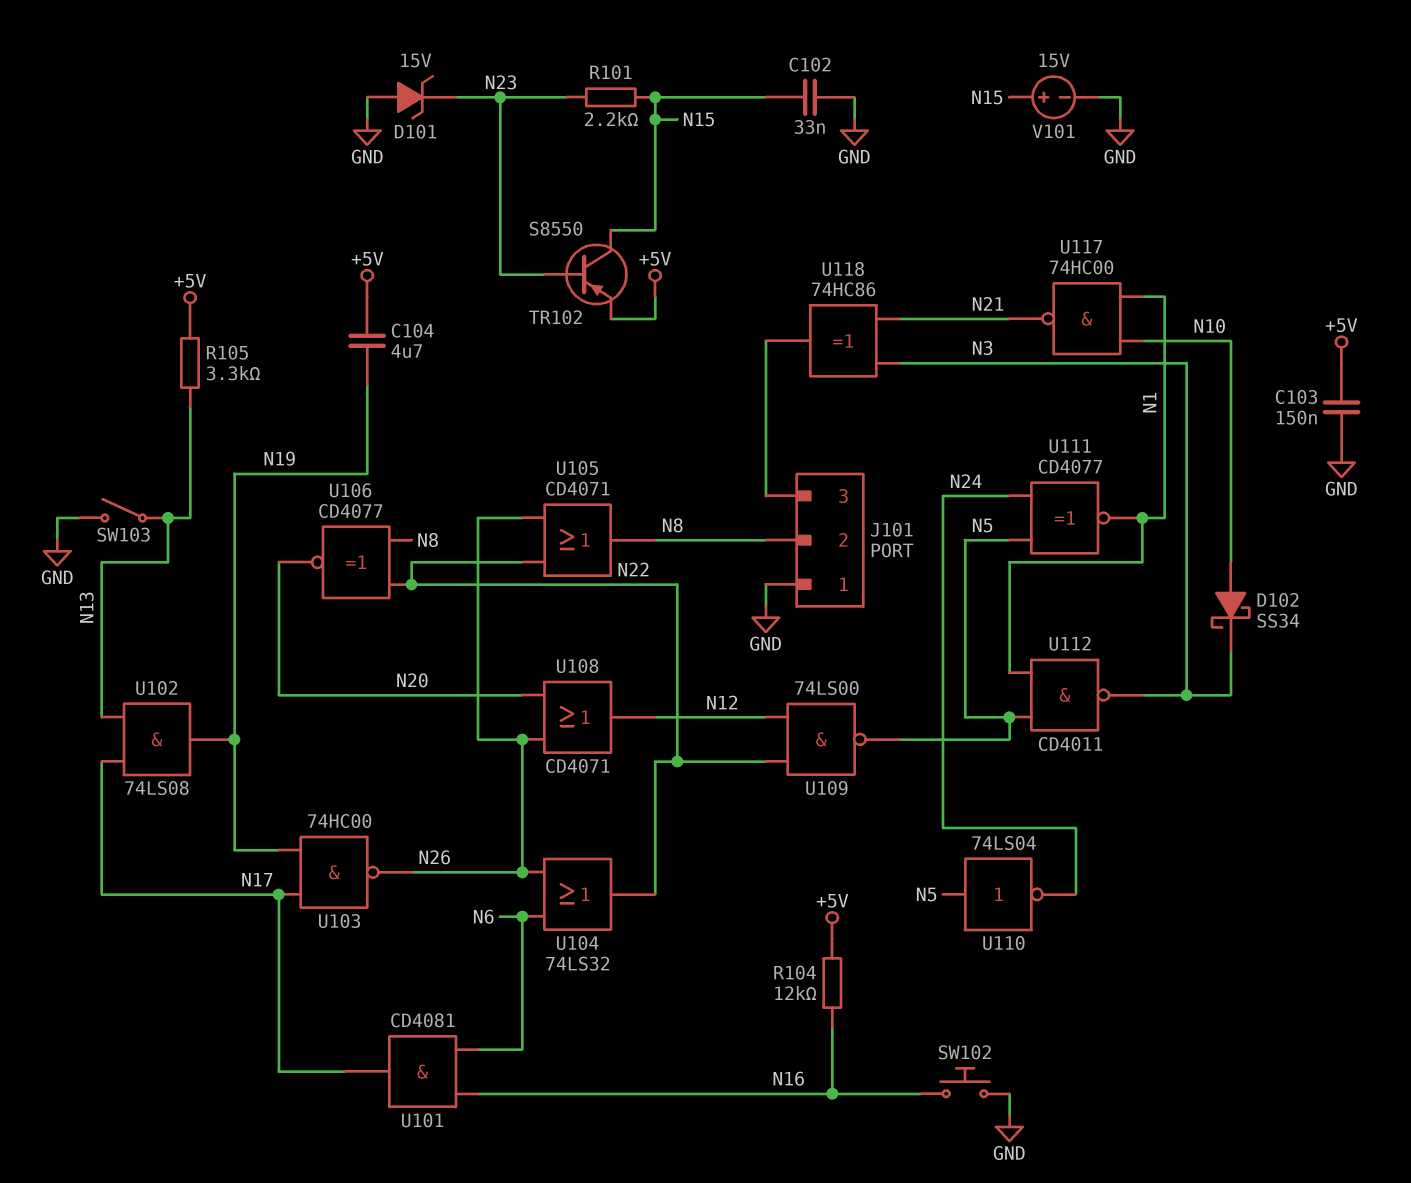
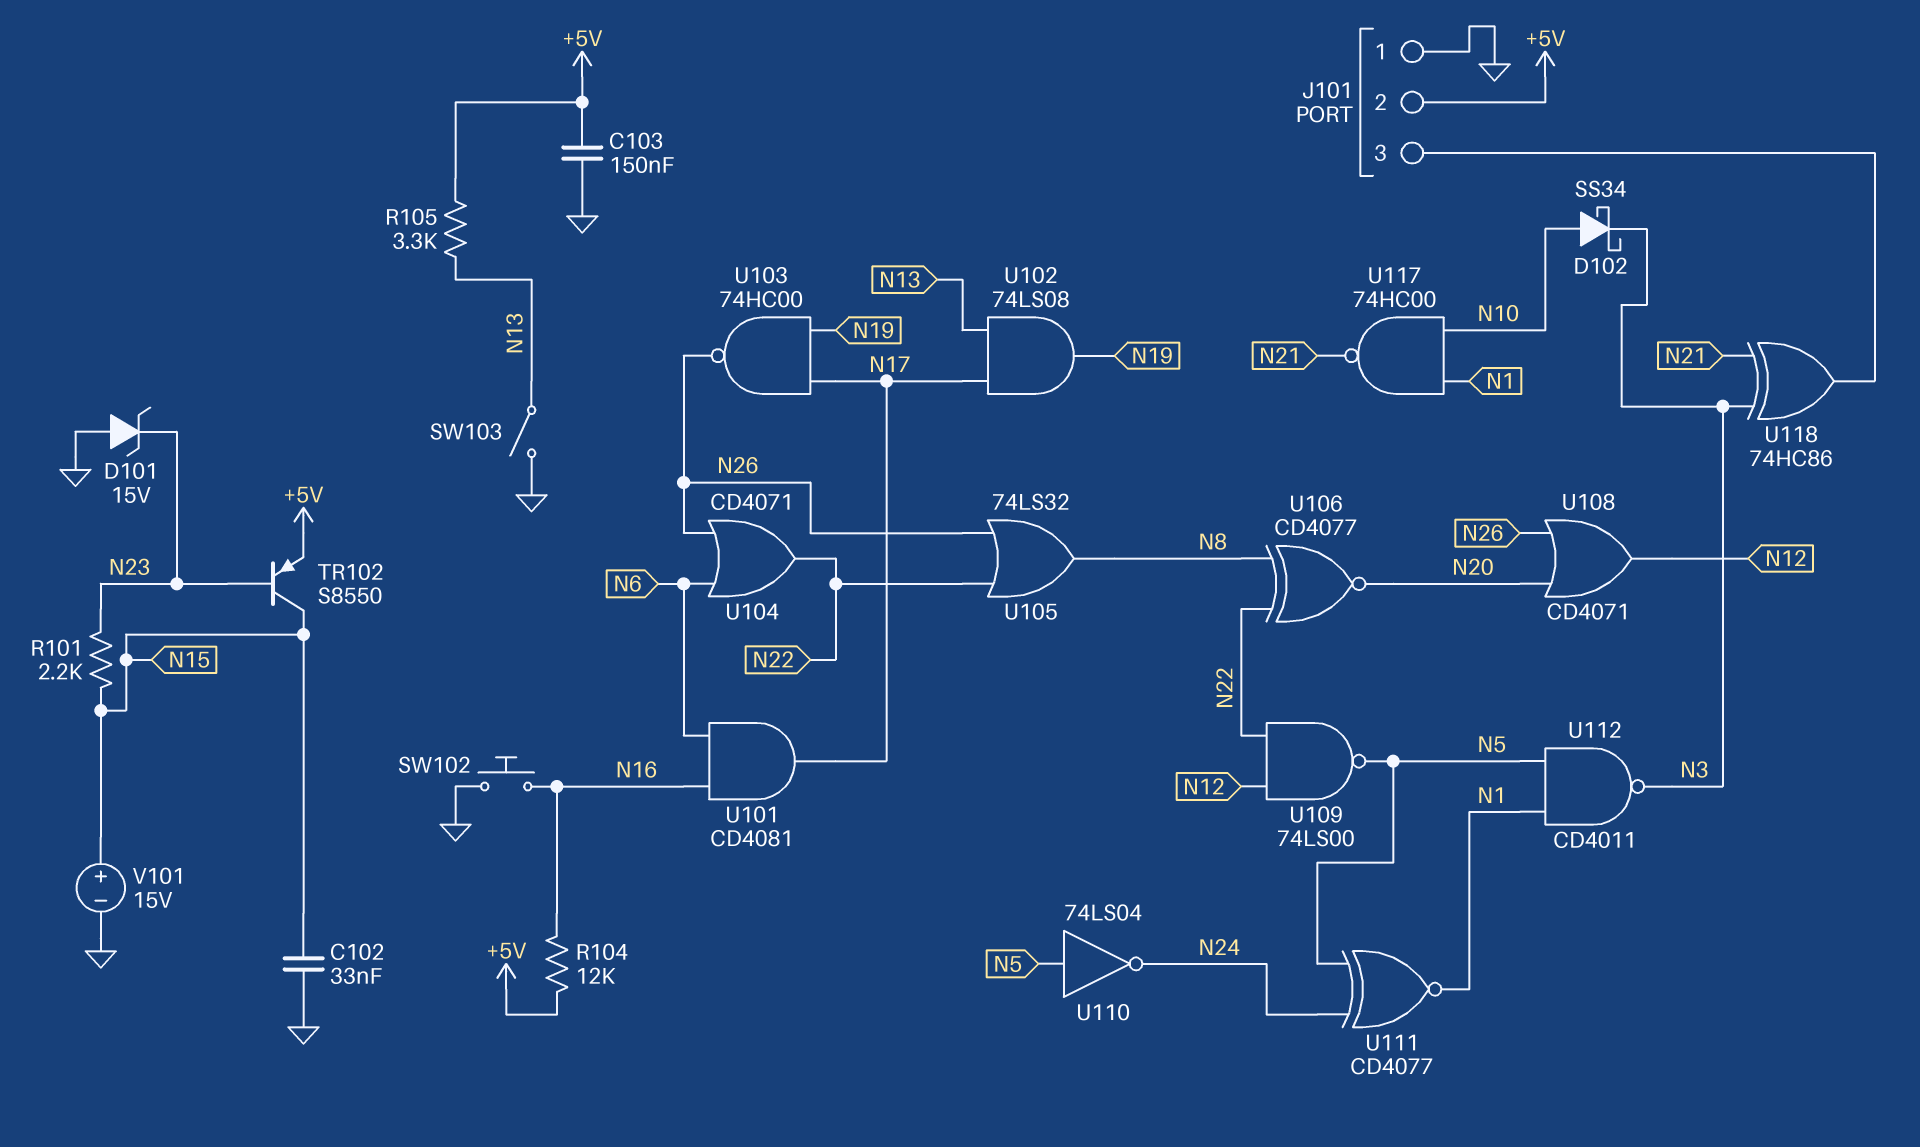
C104: 4.7uF (+5V, N19) -> none
J101 pin 2: N8 -> +5V
U104: OR 74LS32 (in N6, in N26, out N22) -> OR CD4071 (in N6, in N26, out N22)
U105: OR CD4071 (in N22, in N26, out N8) -> OR 74LS32 (in N22, in N26, out N8)

